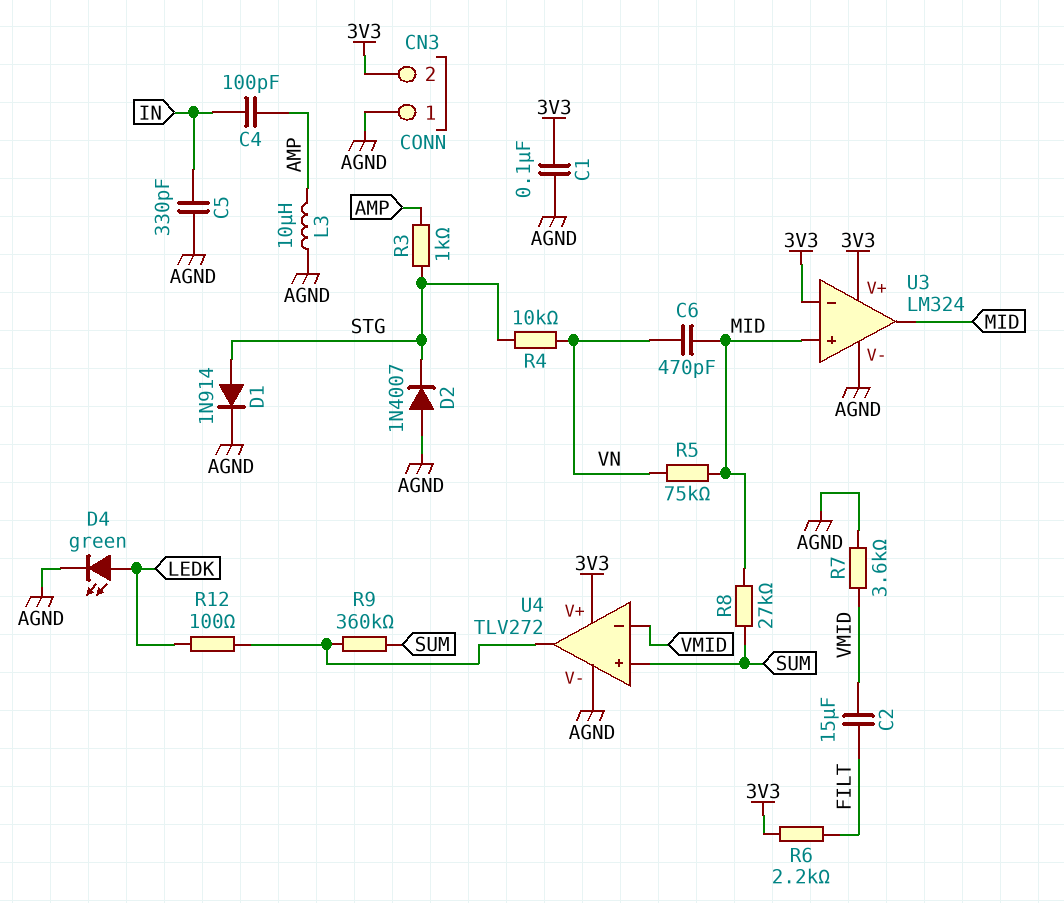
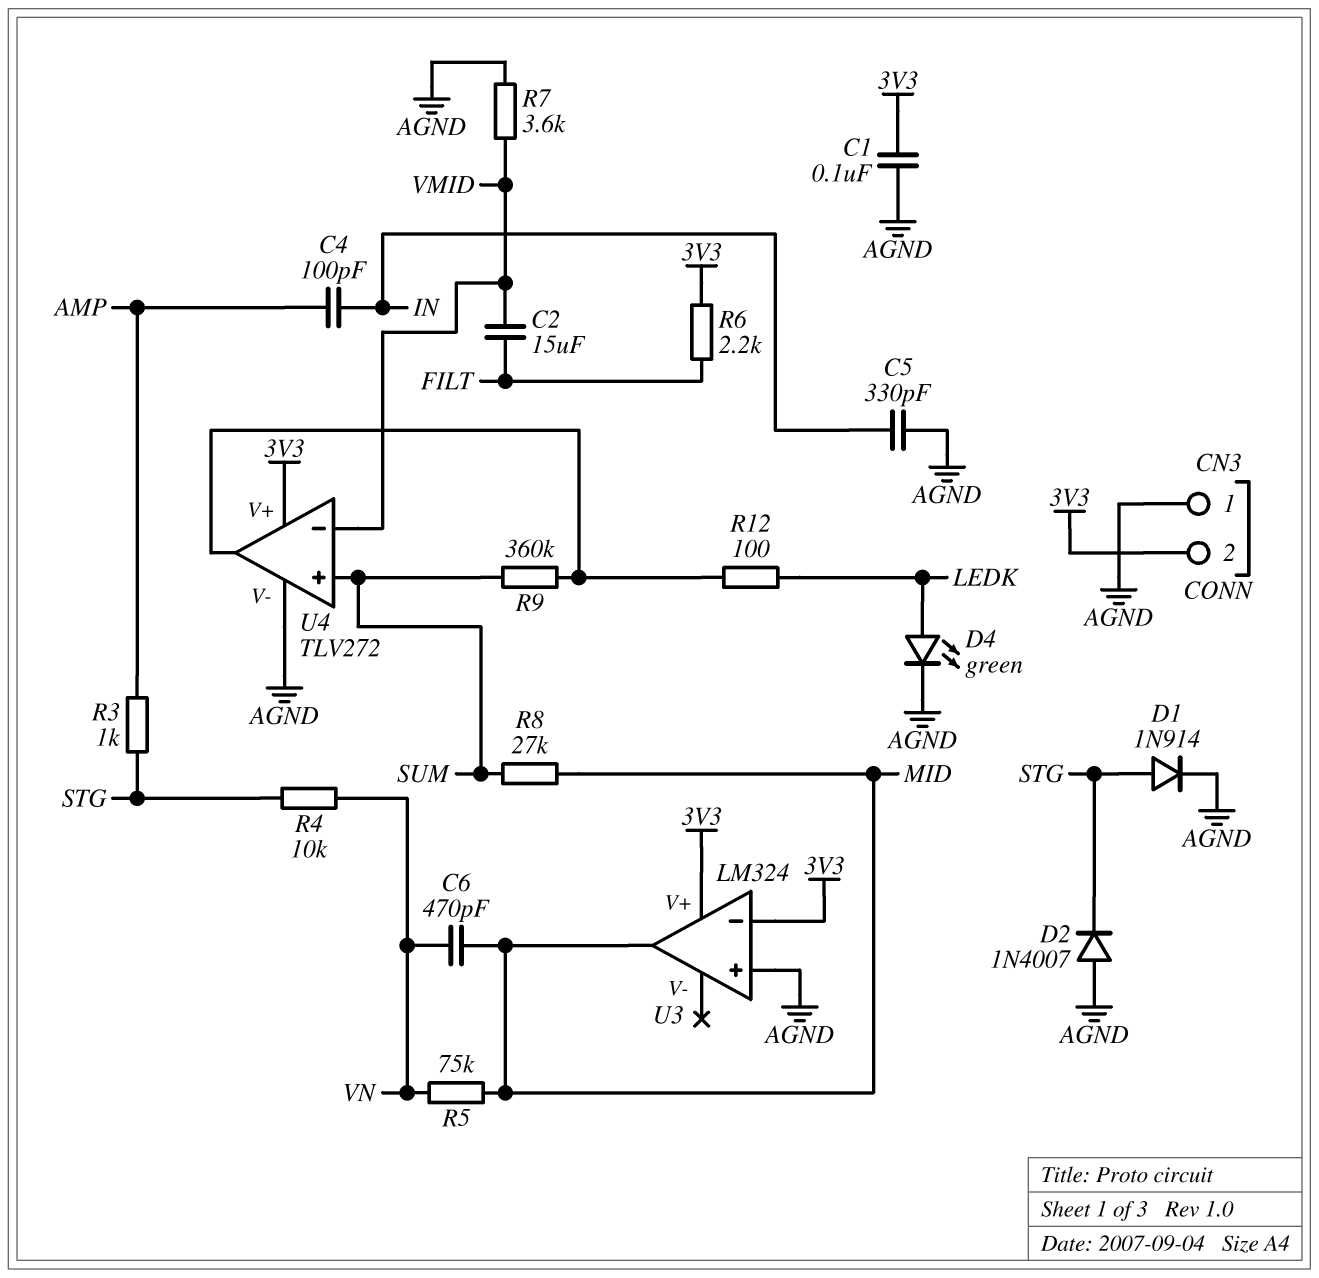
L3: 10uH (AGND, AMP) -> none
U3 pin V-: AGND -> none
U3 pin in+: MID -> AGND

